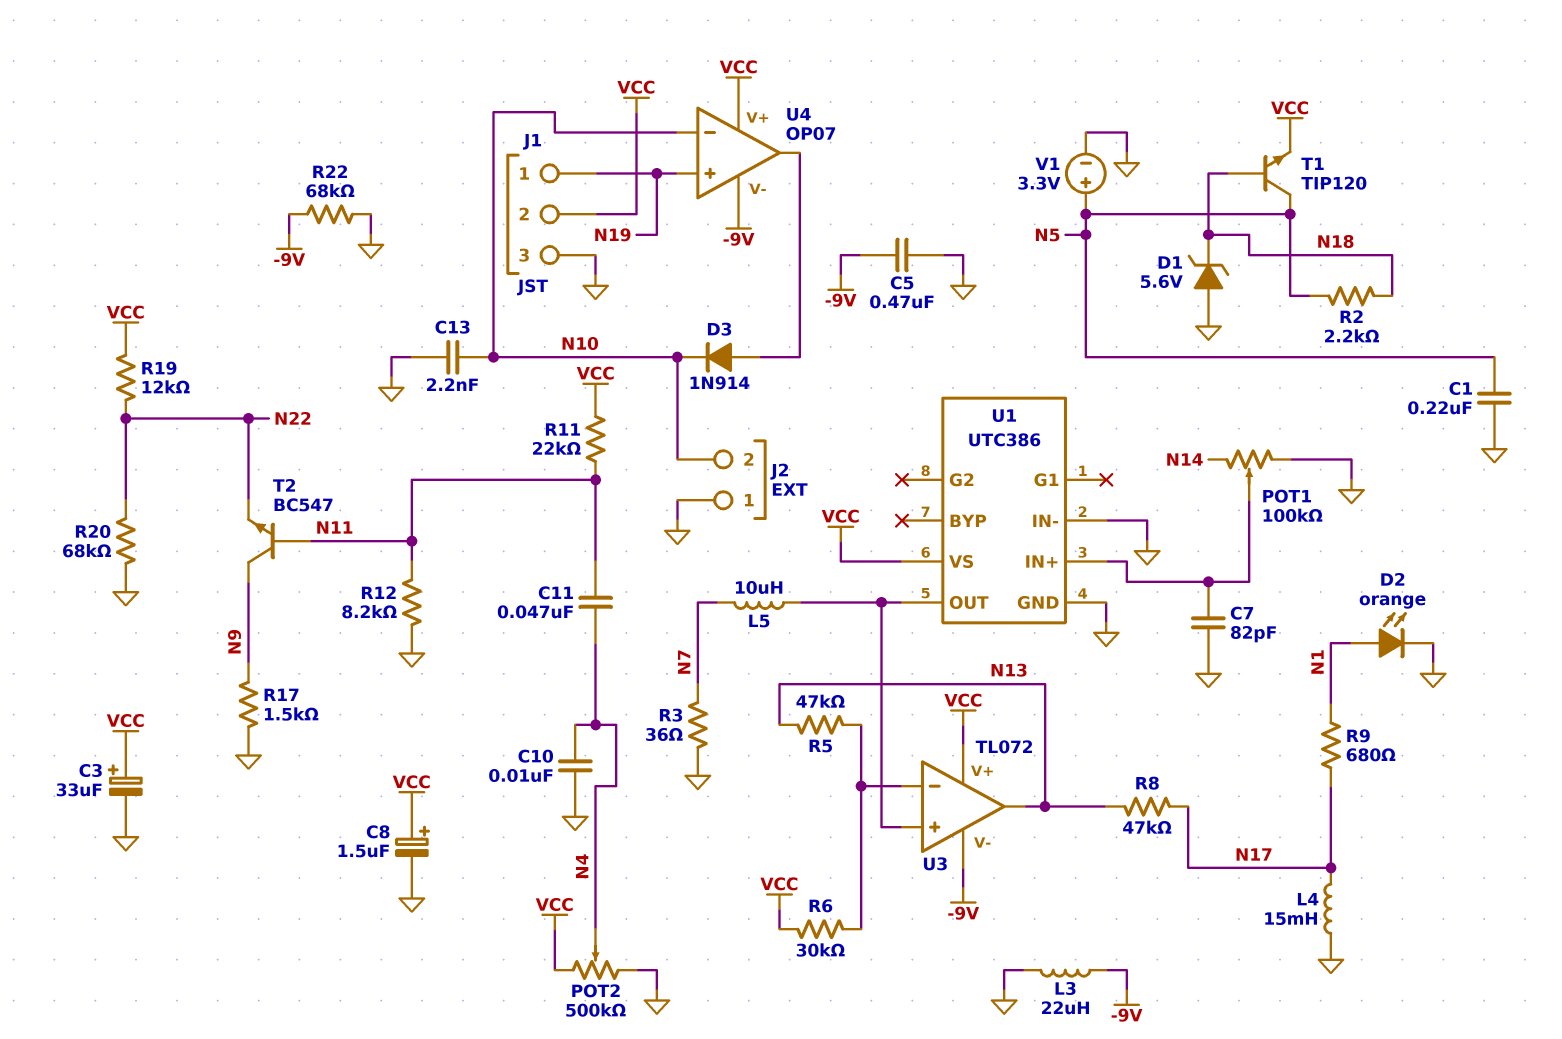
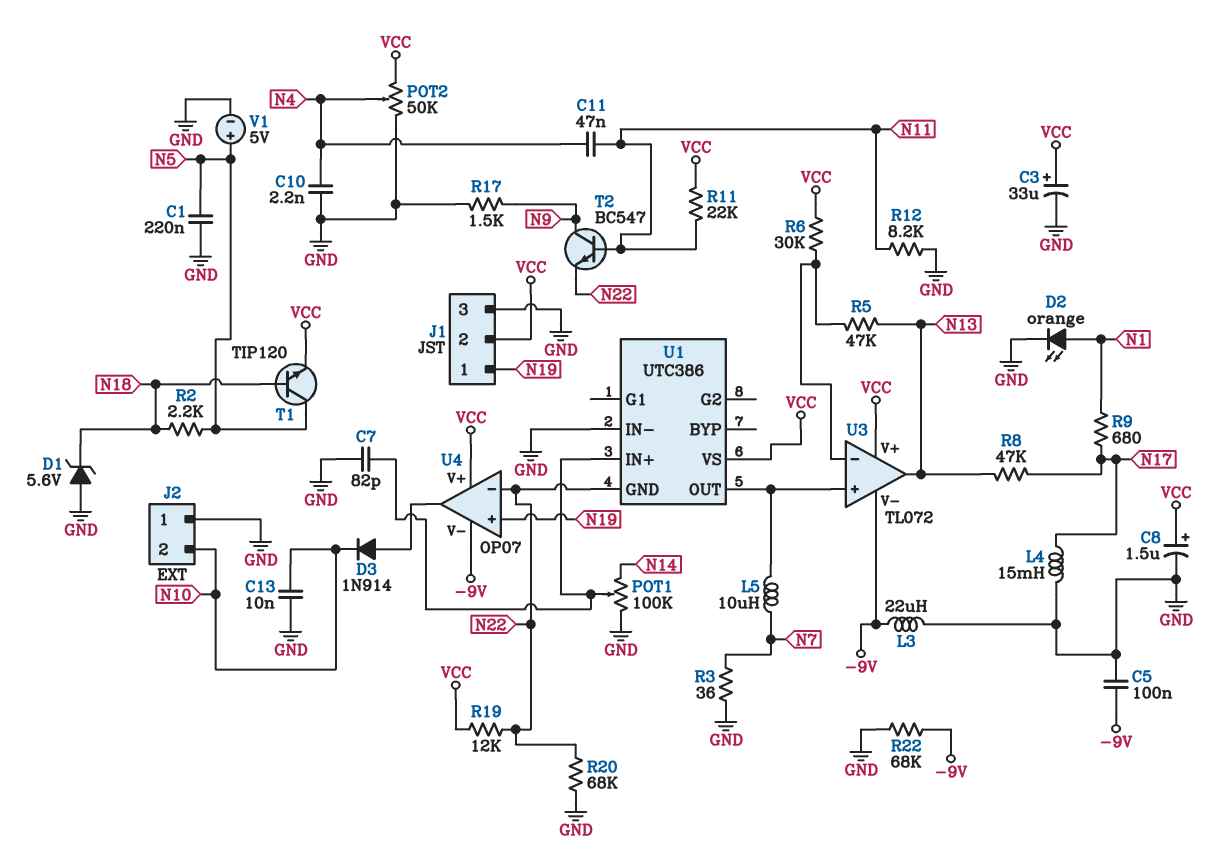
C5: 470nF (-9V, GND) -> 100nF (-9V, GND)
C10: 10nF (GND, N4) -> 2.2nF (GND, N4)
C13: 2.2nF (GND, N10) -> 10nF (GND, N10)
POT2: 500k (GND, VCC, wiper N4) -> 50k (GND, VCC, wiper N4)
U1 pin GND: GND -> N22
U4 pin in-: N10 -> N22
V1: 3.3V (plus N5, minus GND) -> 5V (plus N5, minus GND)

